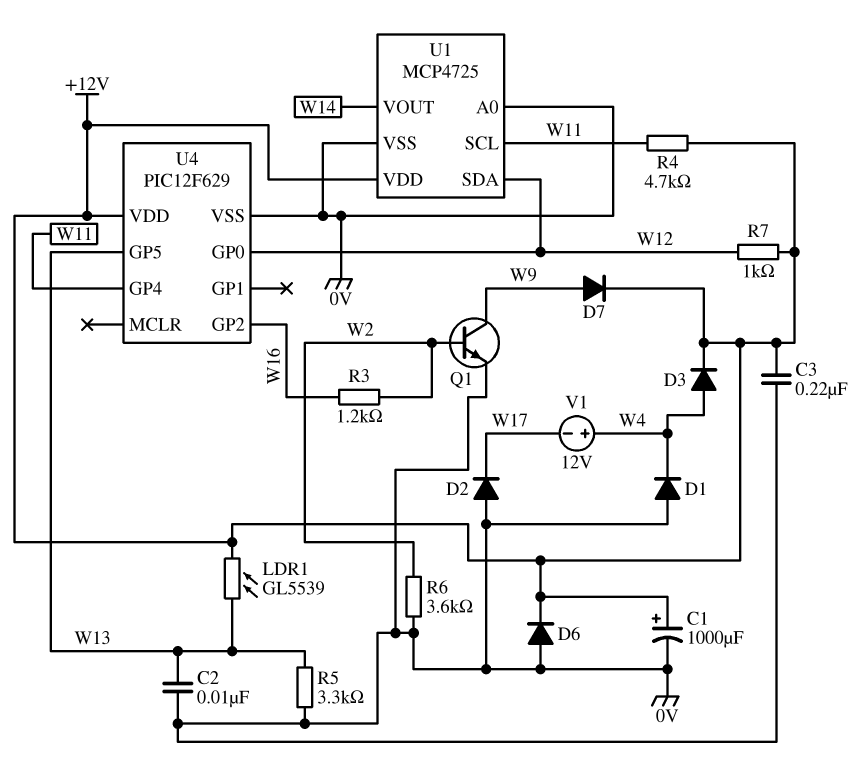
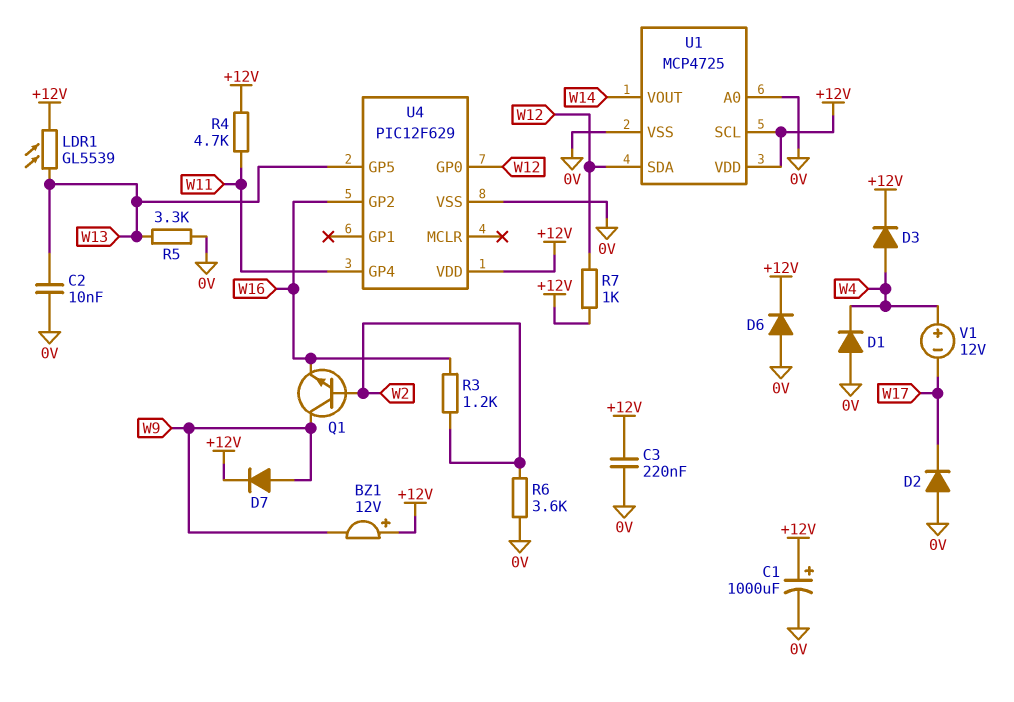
BZ1: none -> buzzer 12V (plus +12V, minus W9)
Q1: NPN (B W2, C W9, E 0V) -> NPN (B W2, C W9, E W16)
U1 pin SCL: W11 -> +12V

